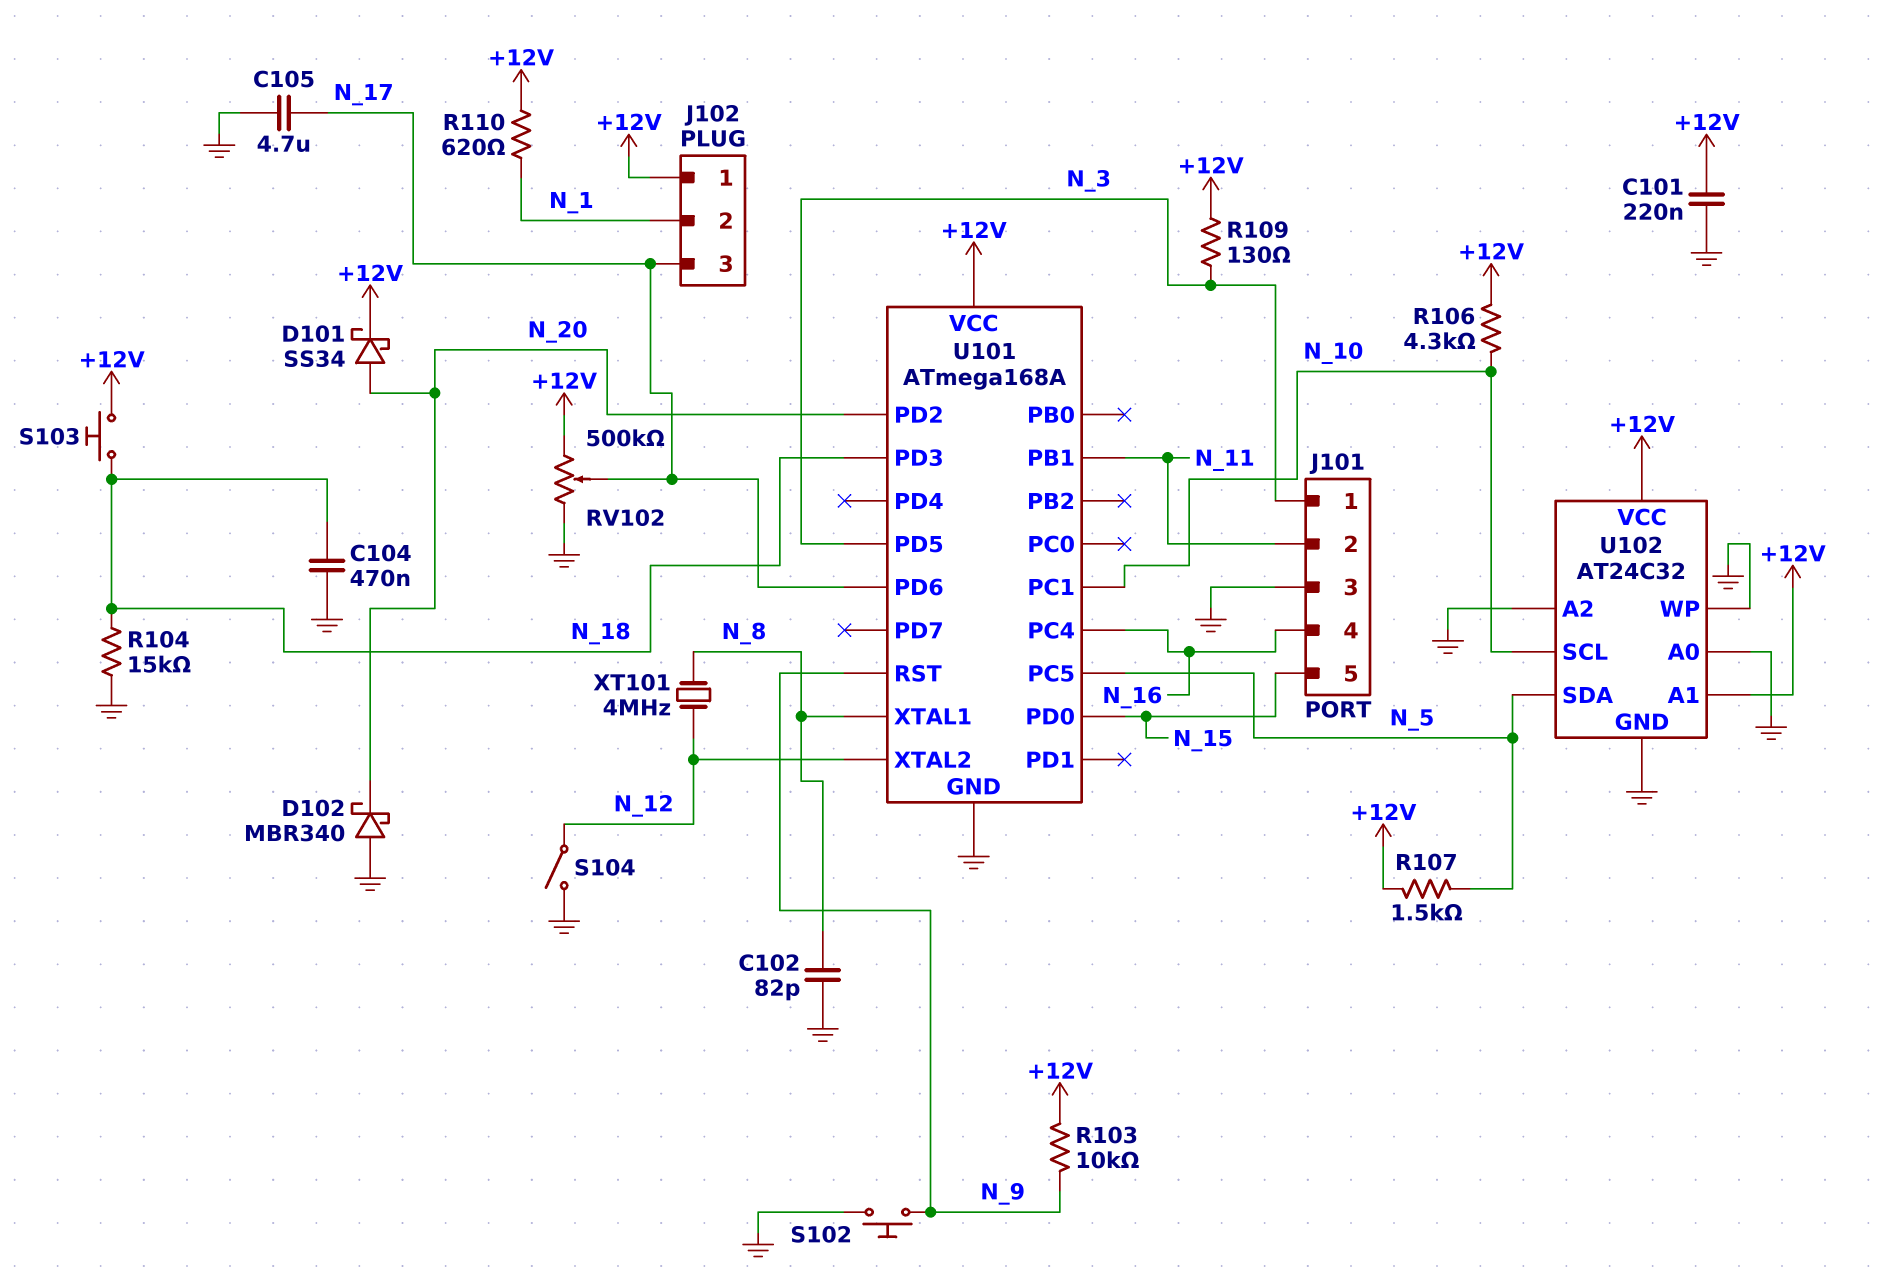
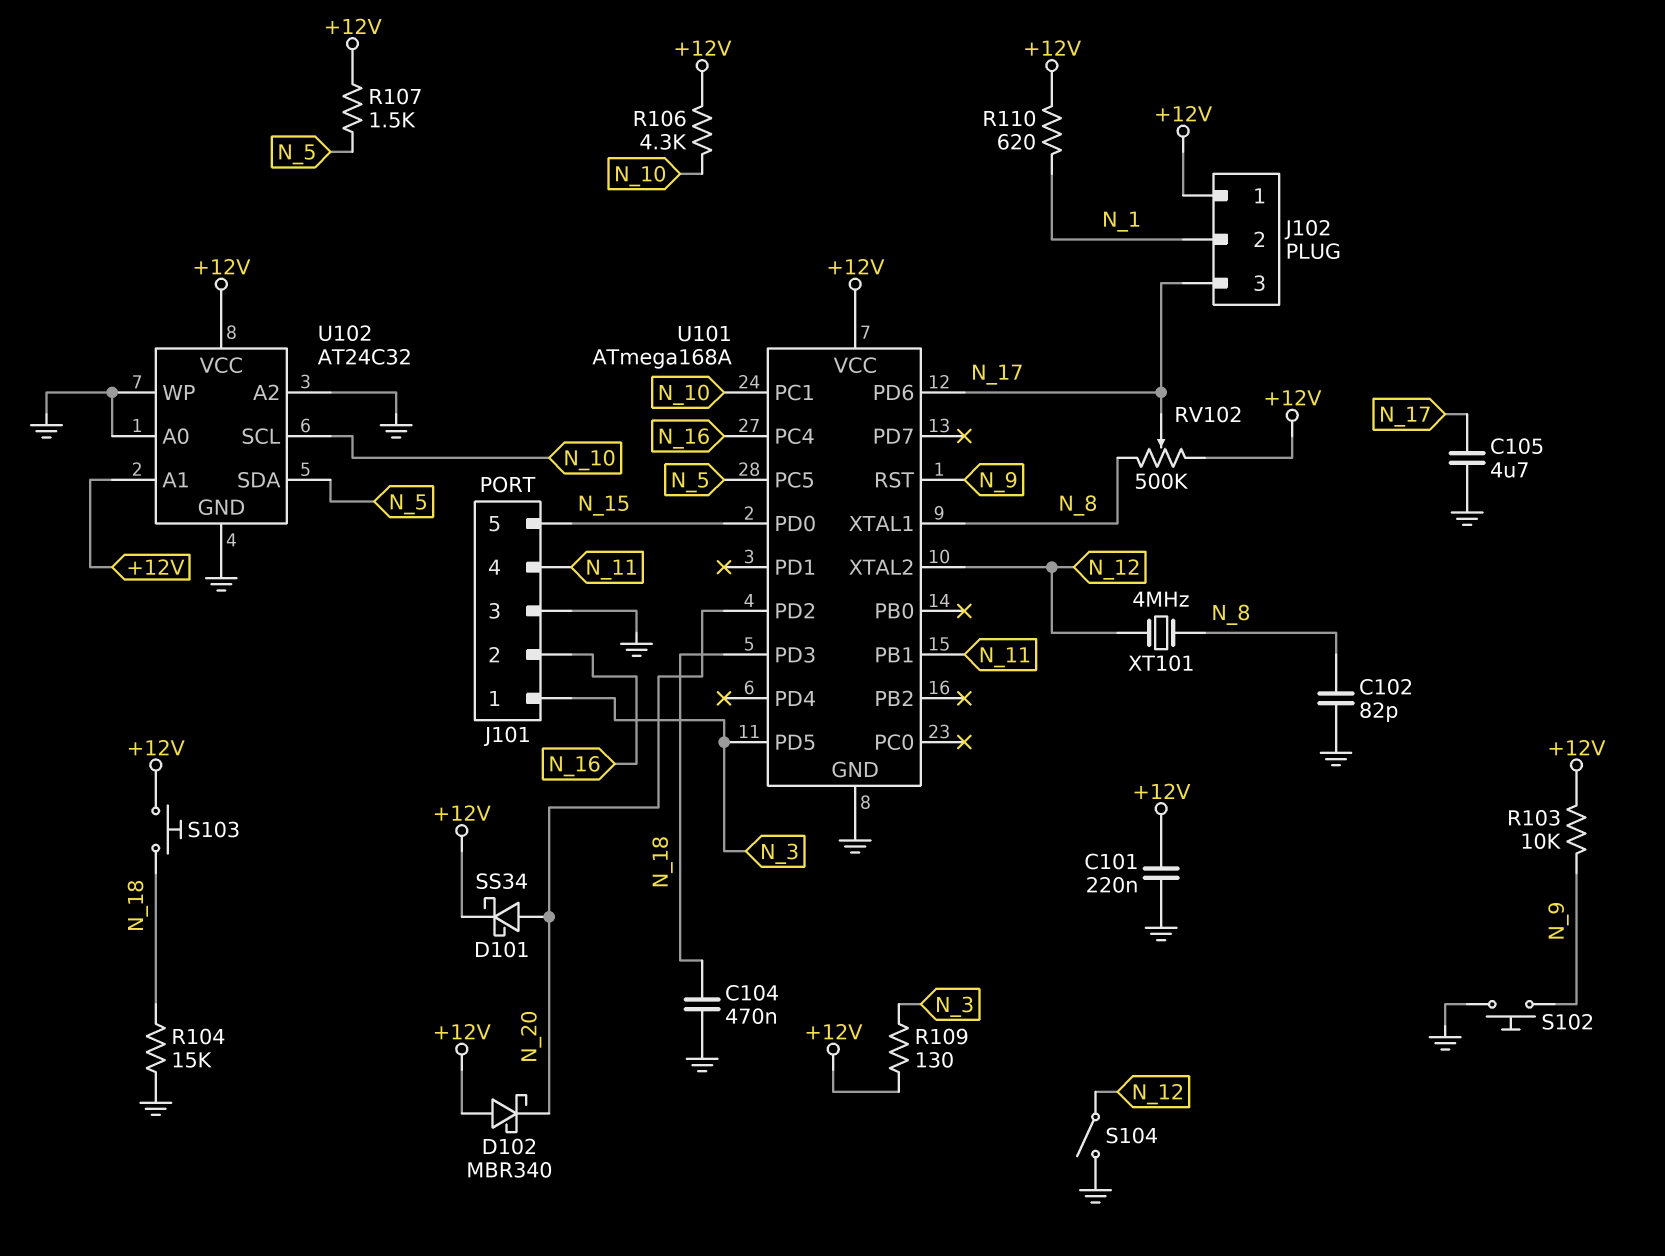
D102: schottky MBR340 (A GND, K N_20) -> schottky MBR340 (A +12V, K N_20)
J101 pin 2: N_11 -> N_16
J101 pin 4: N_16 -> N_11
RV102: 500k (+12V, GND, wiper N_17) -> 500k (+12V, N_8, wiper N_17)

